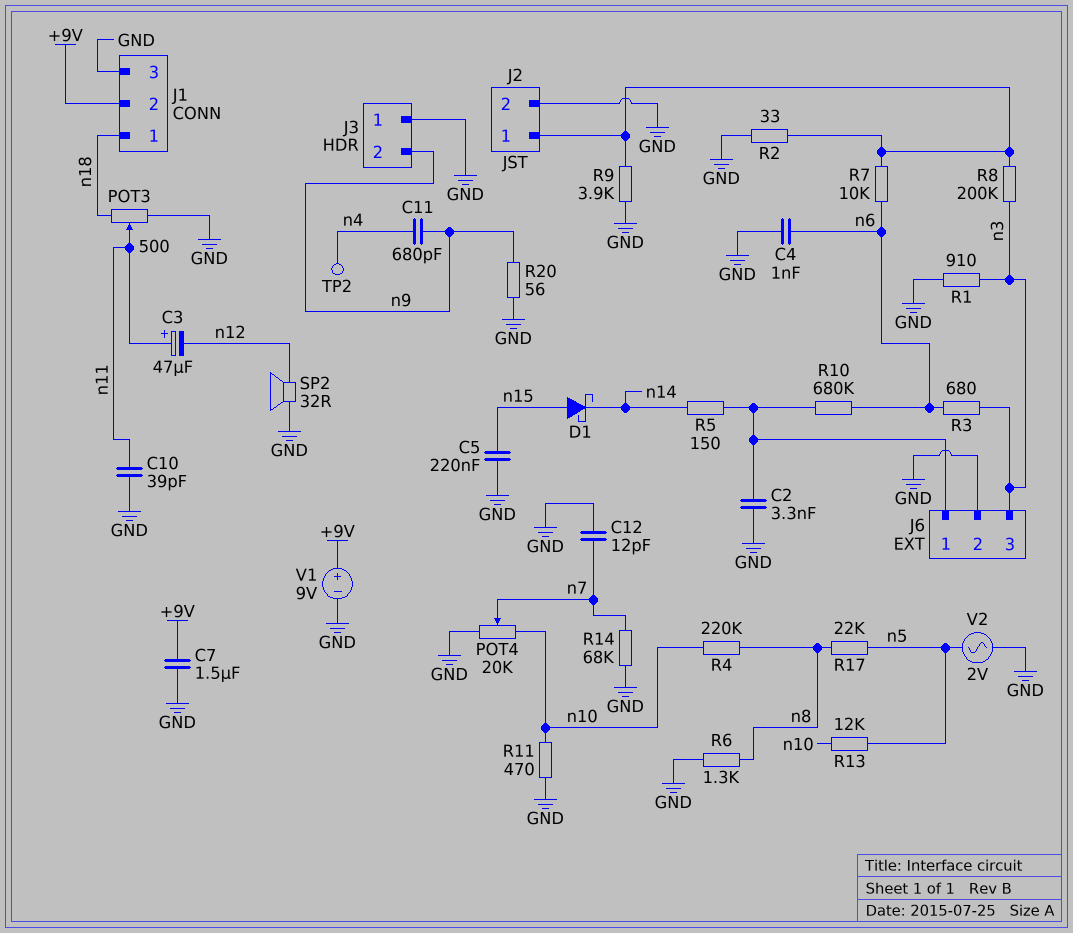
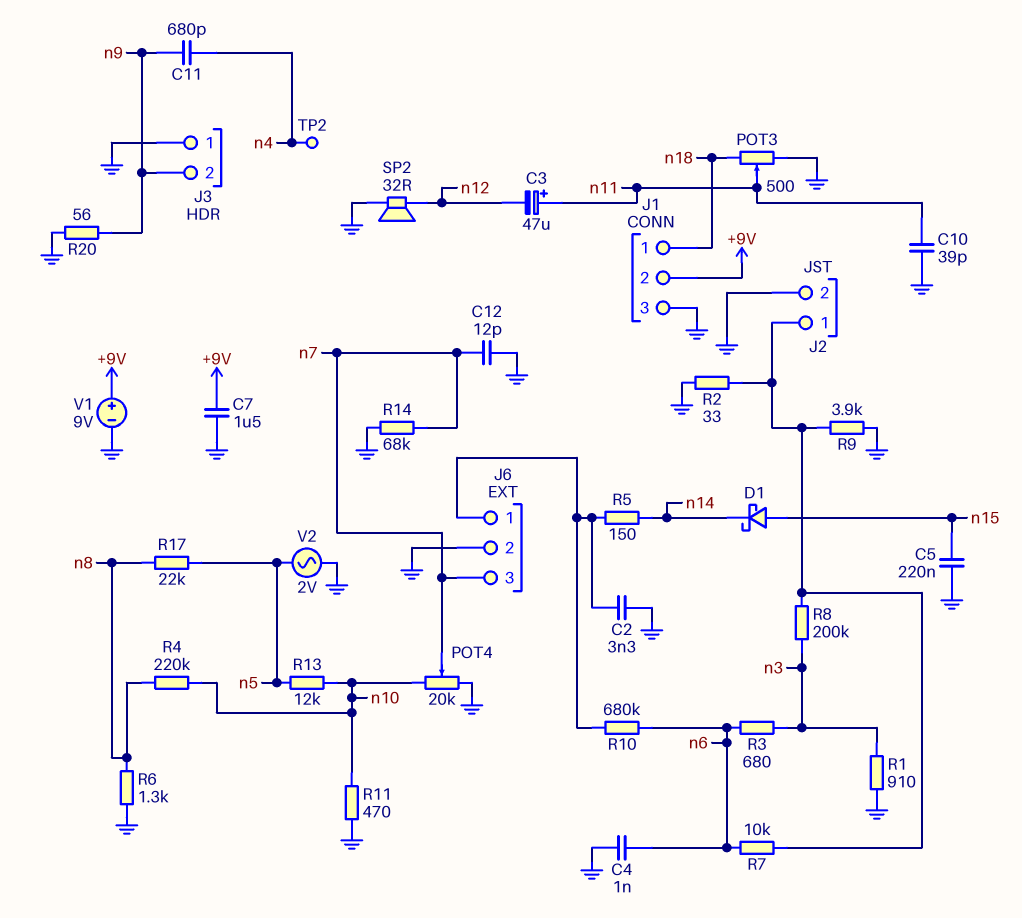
J6 pin 3: n3 -> n7

